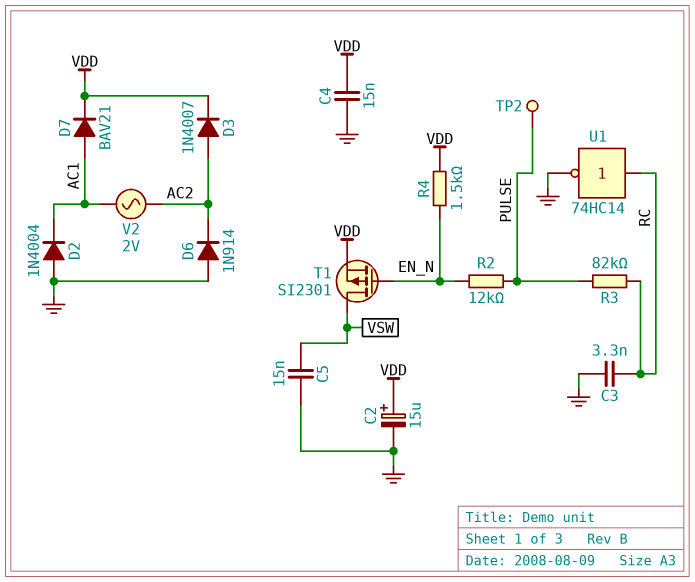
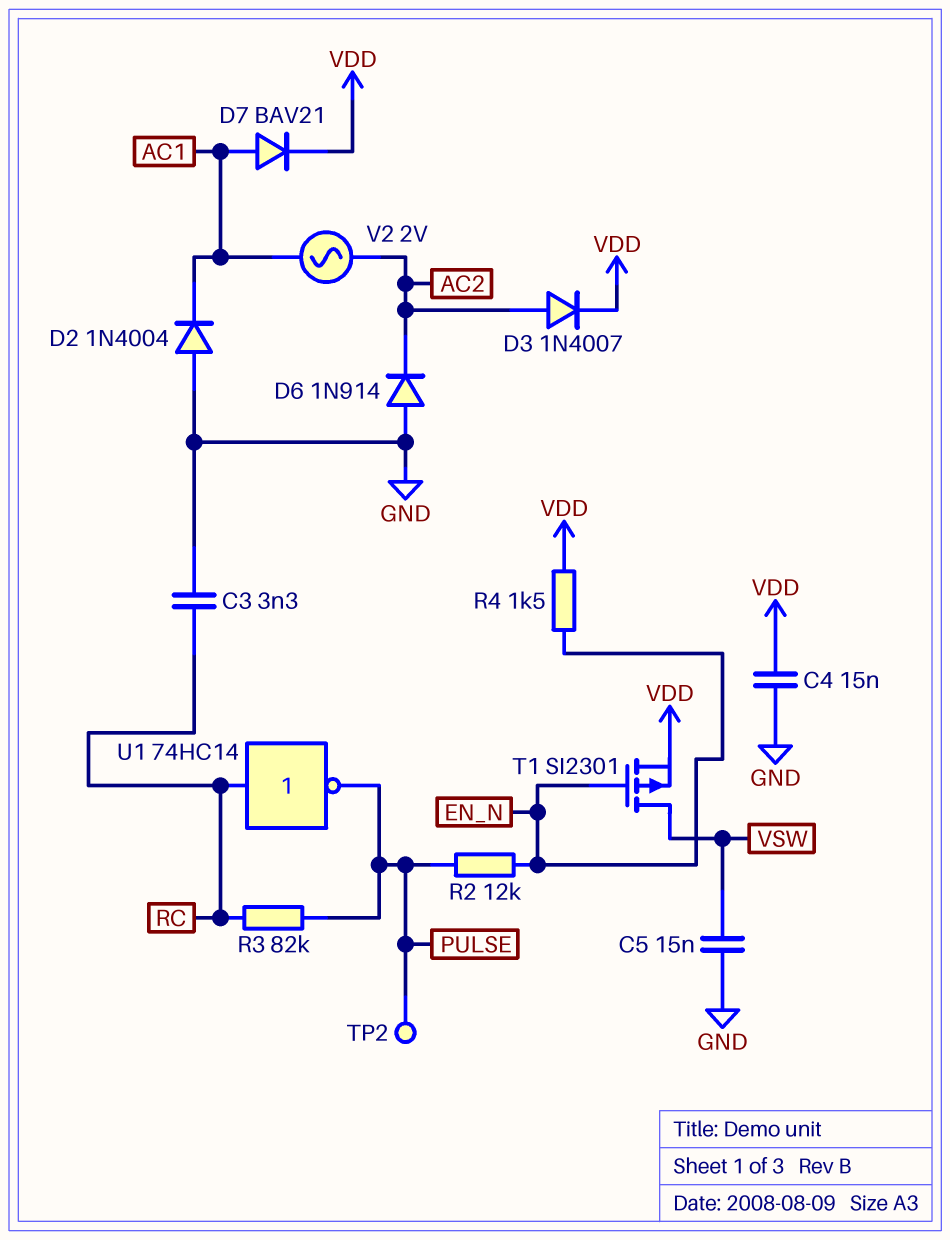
C2: 15uF (plus VDD, minus GND) -> none
U1: NOT 74HC14 (in RC, out GND) -> NOT 74HC14 (in RC, out PULSE)

